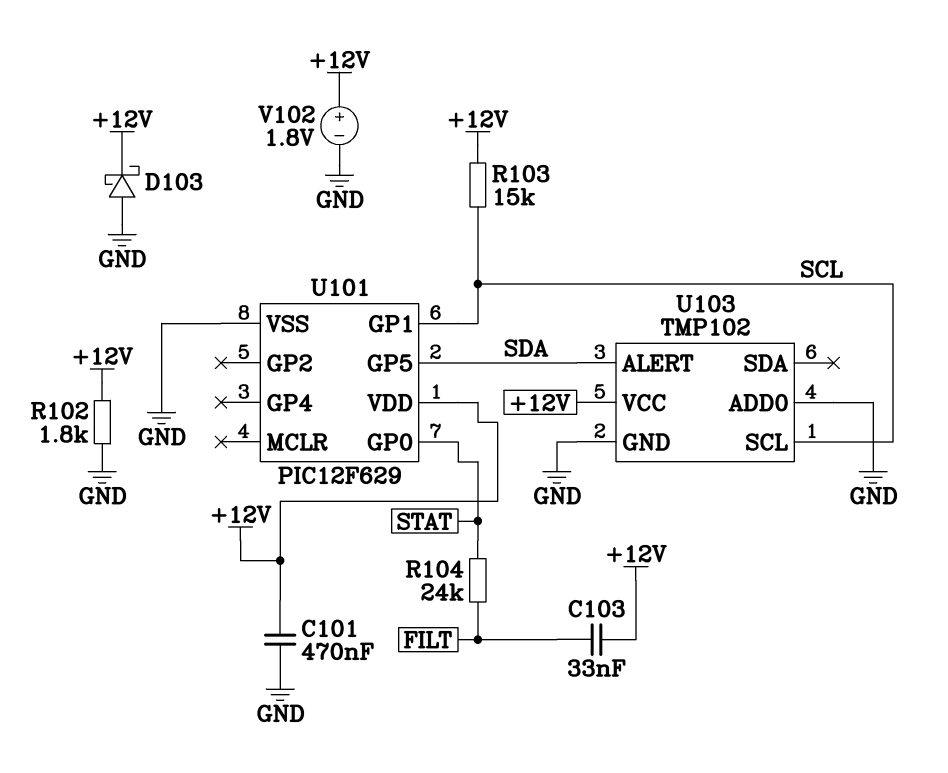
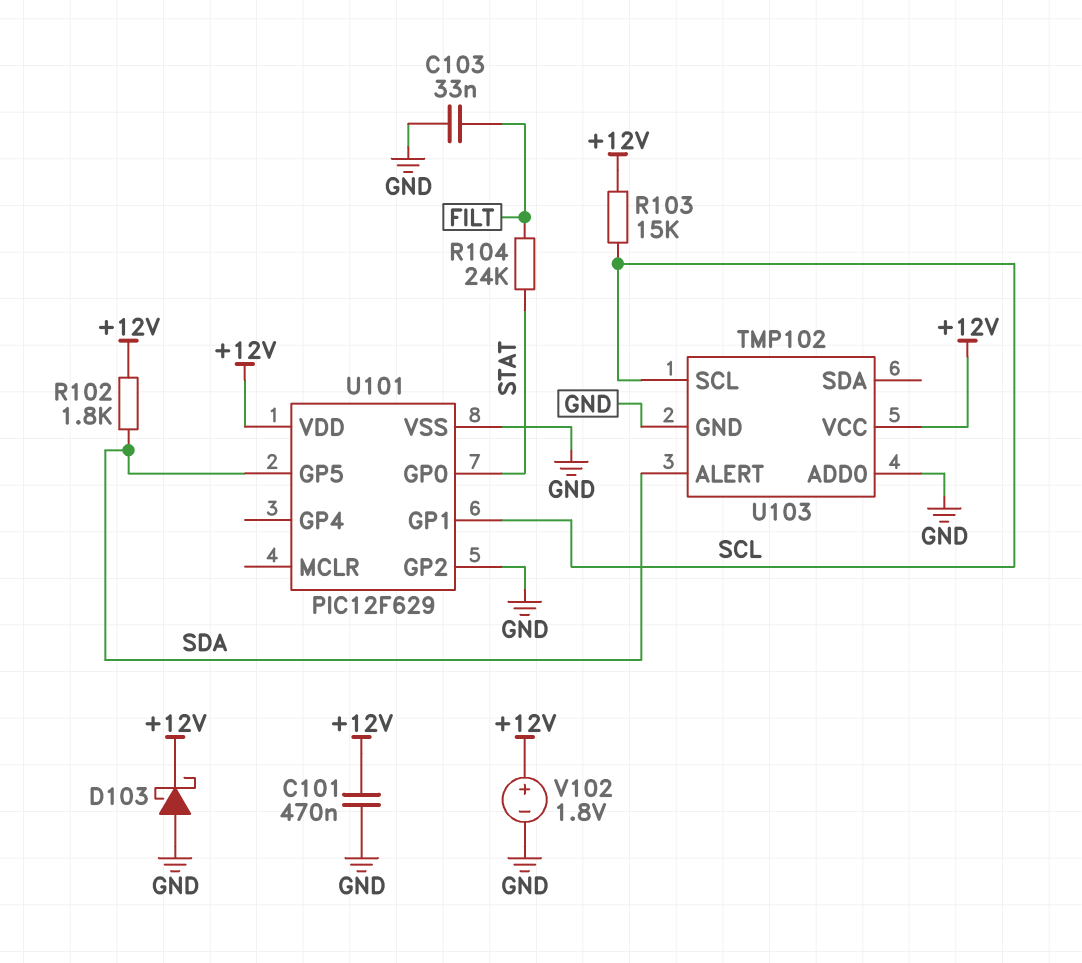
C103: 33nF (+12V, FILT) -> 33nF (FILT, GND)
R102: 1.8k (+12V, GND) -> 1.8k (+12V, SDA)
U101 pin GP2: none -> GND

